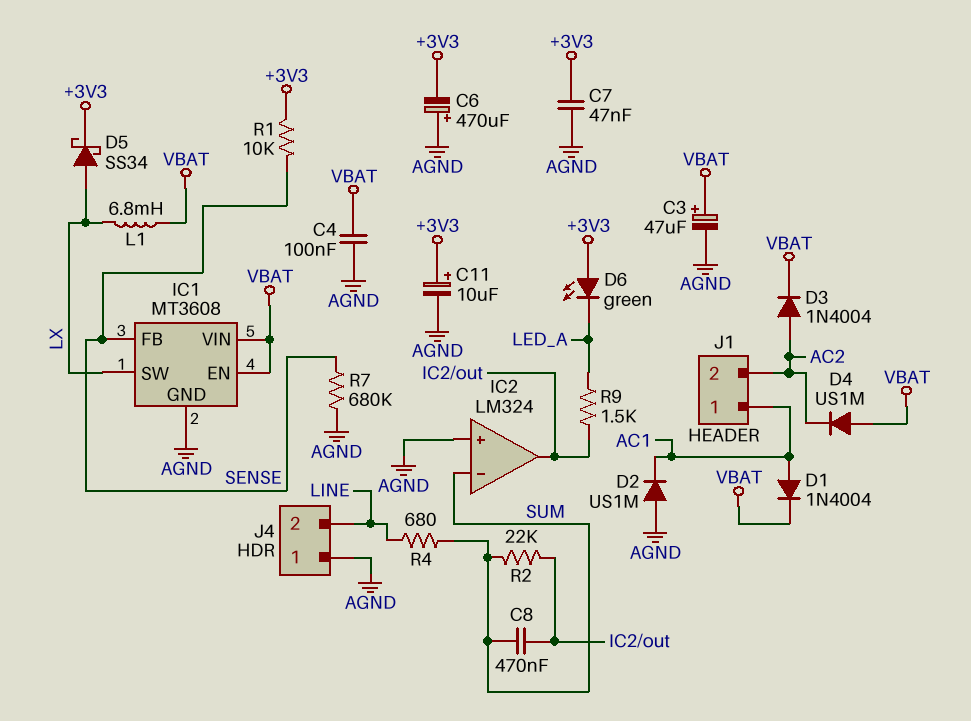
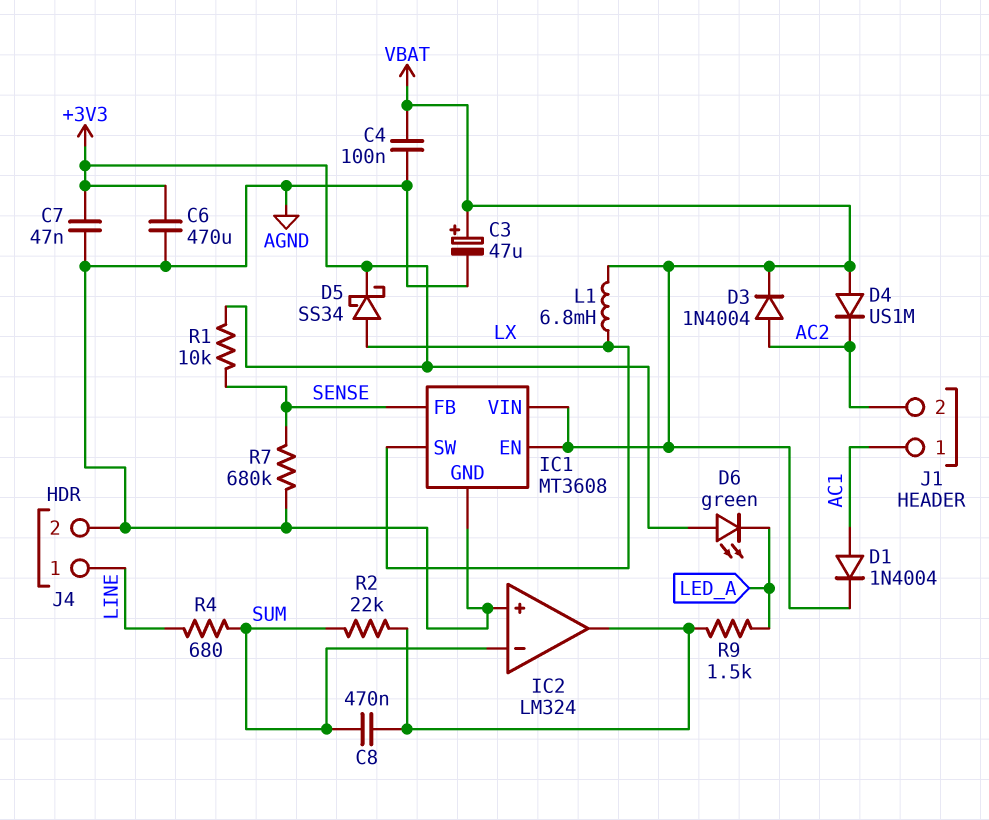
C6: 470uF (plus AGND, minus +3V3) -> 470uF (+3V3, AGND)
C11: 10uF (plus +3V3, minus AGND) -> none
D2: diode US1M (A AGND, K AC1) -> none
J4 pin 1: AGND -> LINE
J4 pin 2: LINE -> AGND

